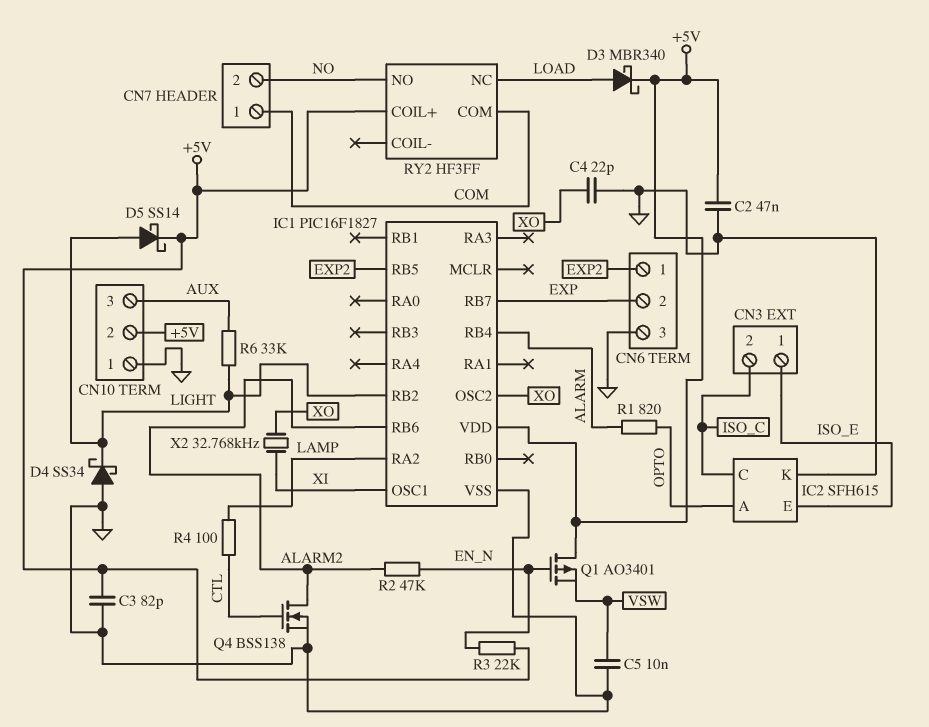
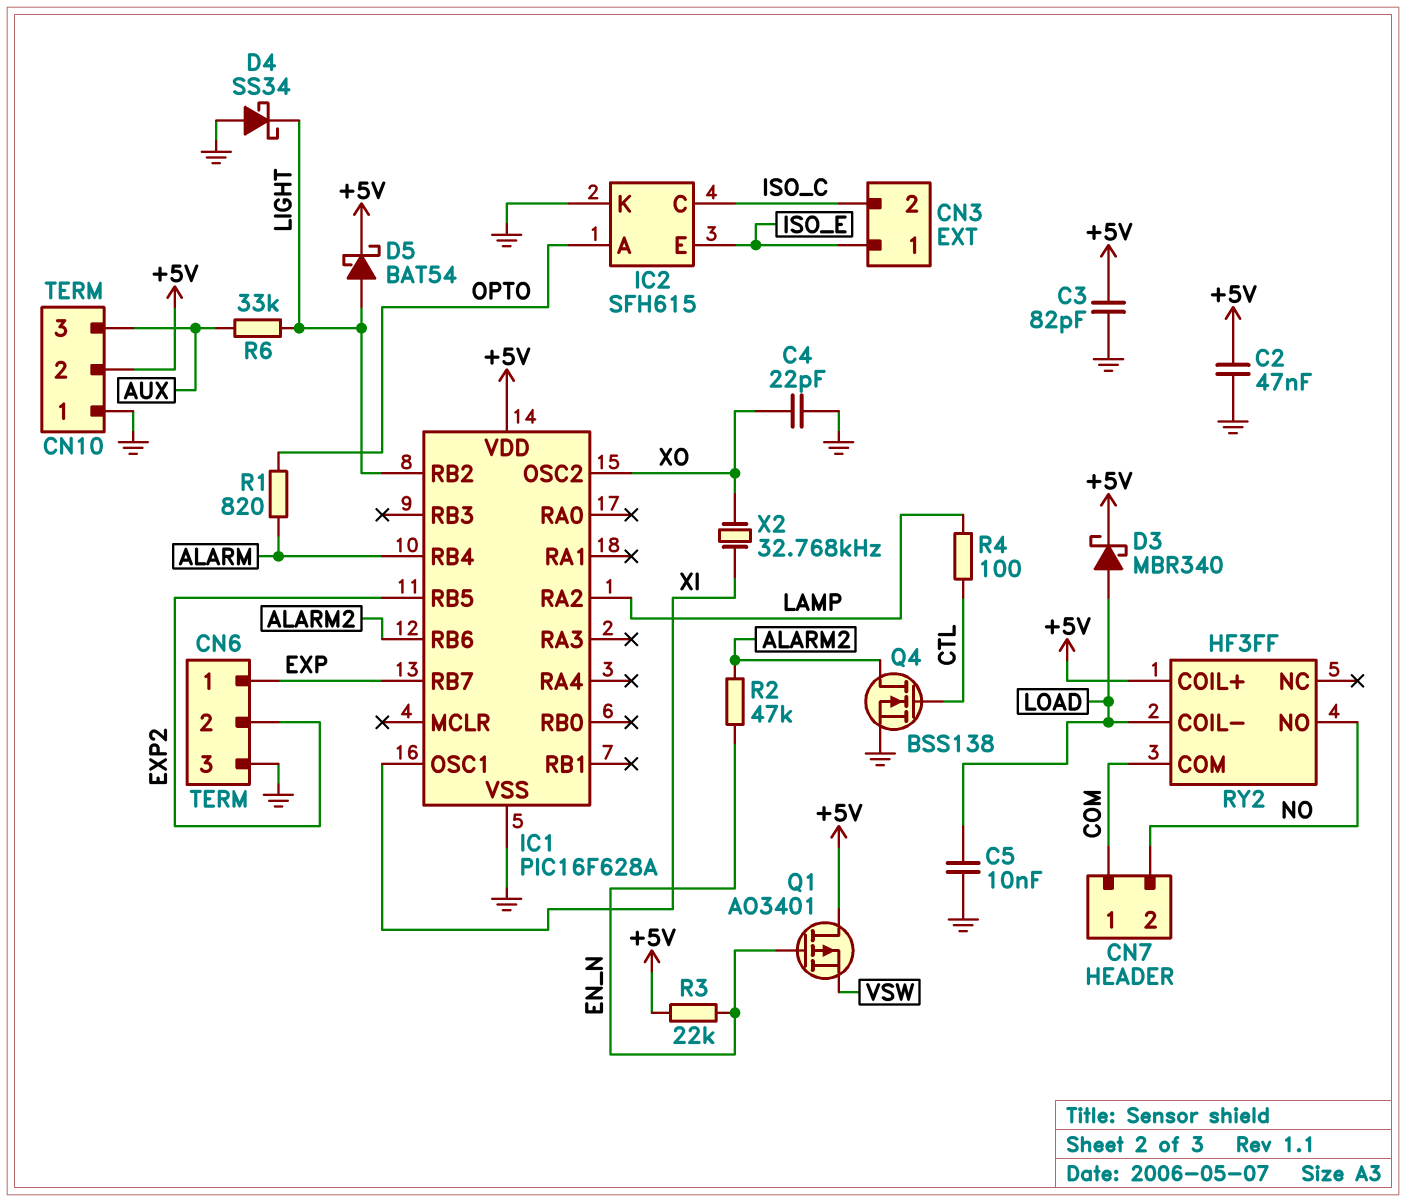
C5: 10nF (GND, VSW) -> 10nF (GND, LOAD)
CN6 pin 1: EXP2 -> EXP
CN6 pin 2: EXP -> EXP2
D5: schottky SS14 (A LIGHT, K +5V) -> schottky BAT54 (A LIGHT, K +5V)
IC1: PIC16F1827 -> PIC16F628A
RY2 pin COIL-: none -> LOAD
RY2 pin NC: LOAD -> none

